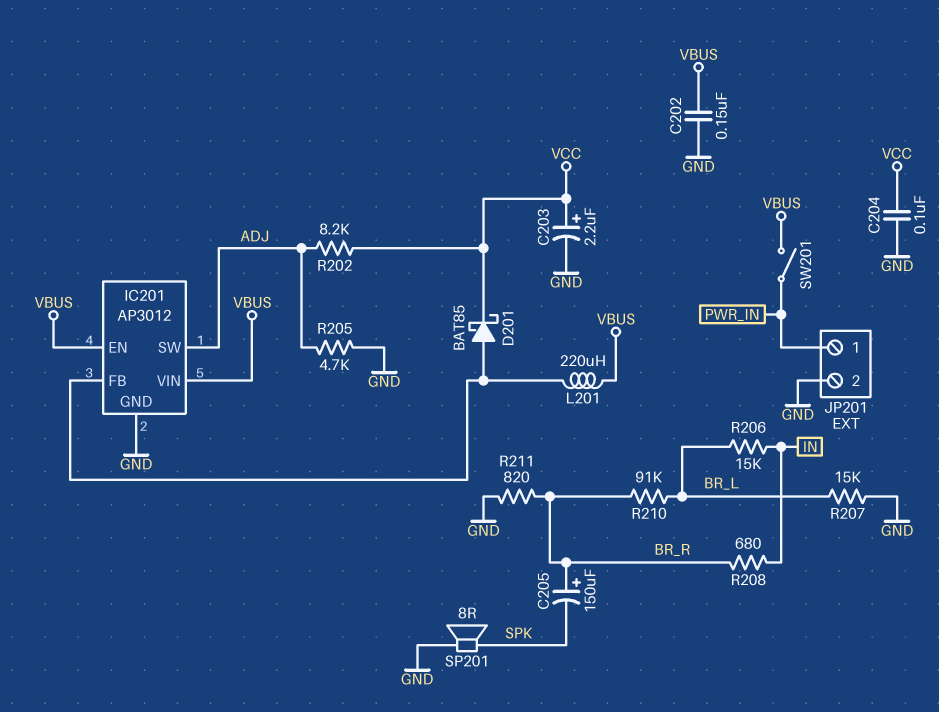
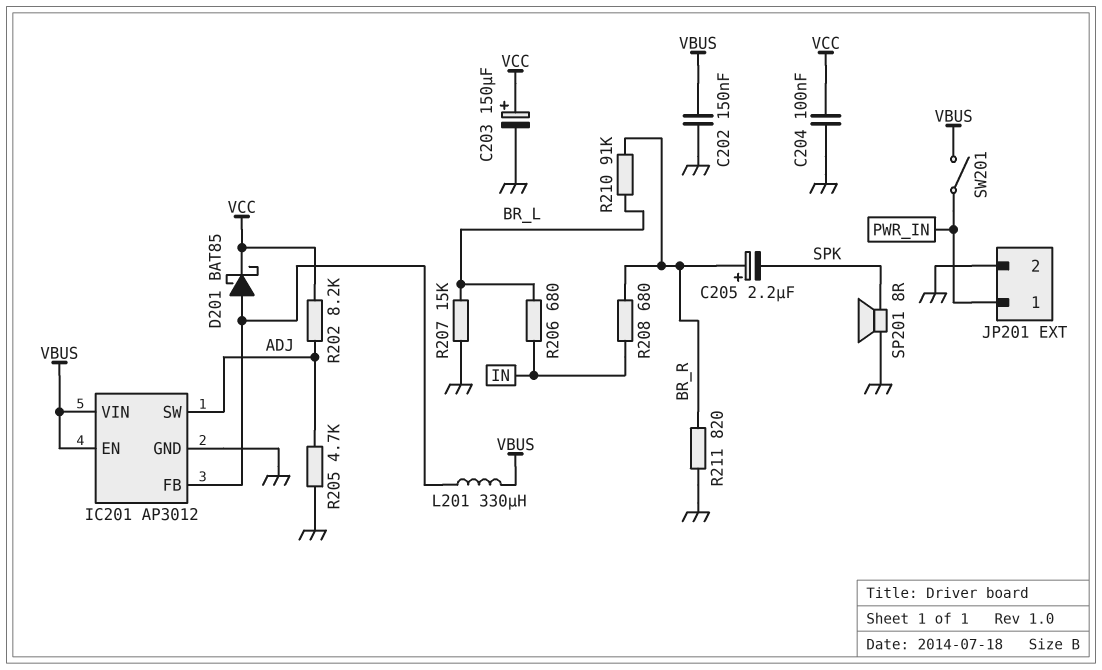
C203: 2.2uF (plus VCC, minus GND) -> 150uF (plus VCC, minus GND)
C205: 150uF (plus BR_R, minus SPK) -> 2.2uF (plus BR_R, minus SPK)
L201: 220uH (IC201/FB, VBUS) -> 330uH (IC201/FB, VBUS)
R206: 15k (BR_L, IN) -> 680 (BR_L, IN)

